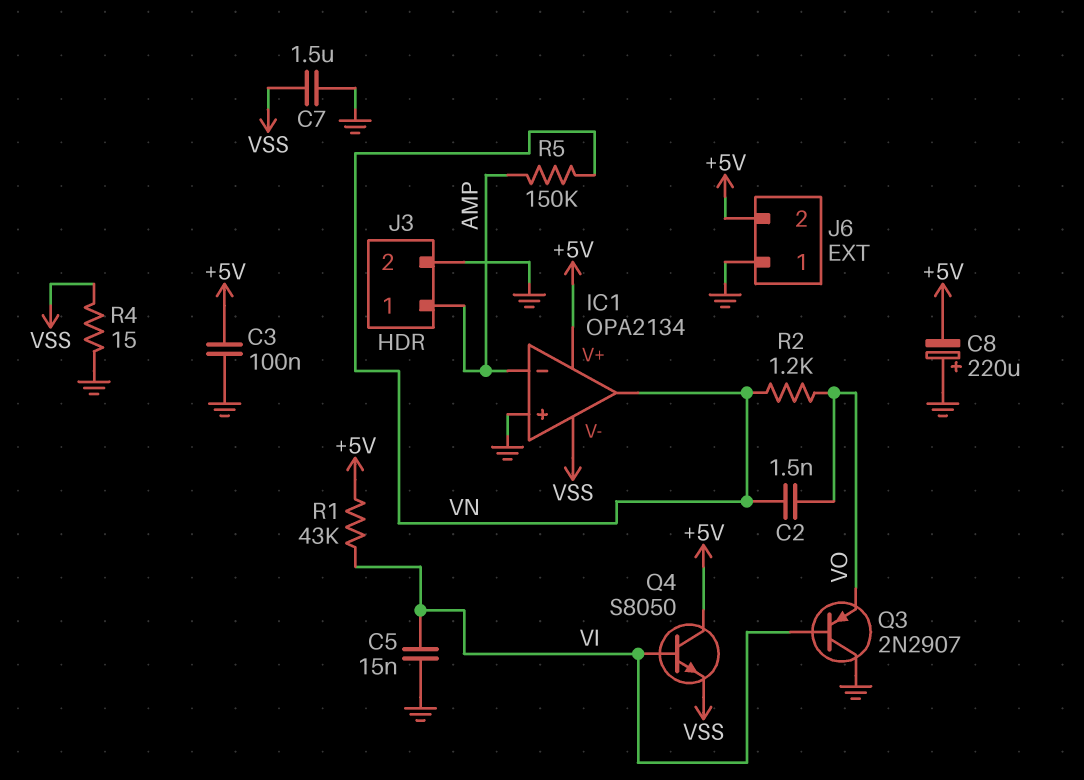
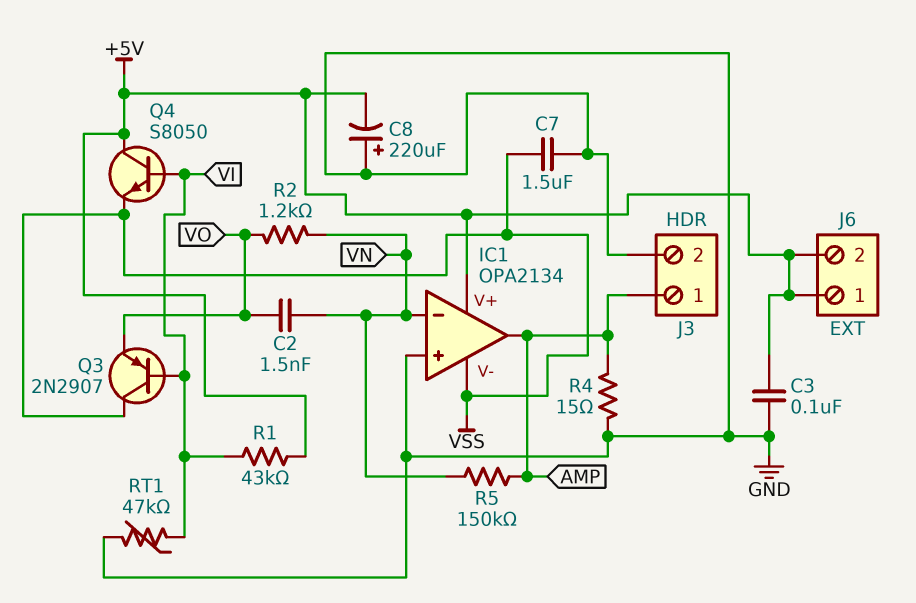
C5: 15nF (GND, VI) -> none
IC1 pin in-: AMP -> VN
IC1 pin out: VN -> AMP
J6 pin 1: GND -> +5V
Q3: PNP 2N2907 (B VI, C GND, E VO) -> PNP 2N2907 (B VI, C VSS, E VO)
R4: 15 (GND, VSS) -> 15 (AMP, GND)
RT1: none -> 47k (GND, VI)

